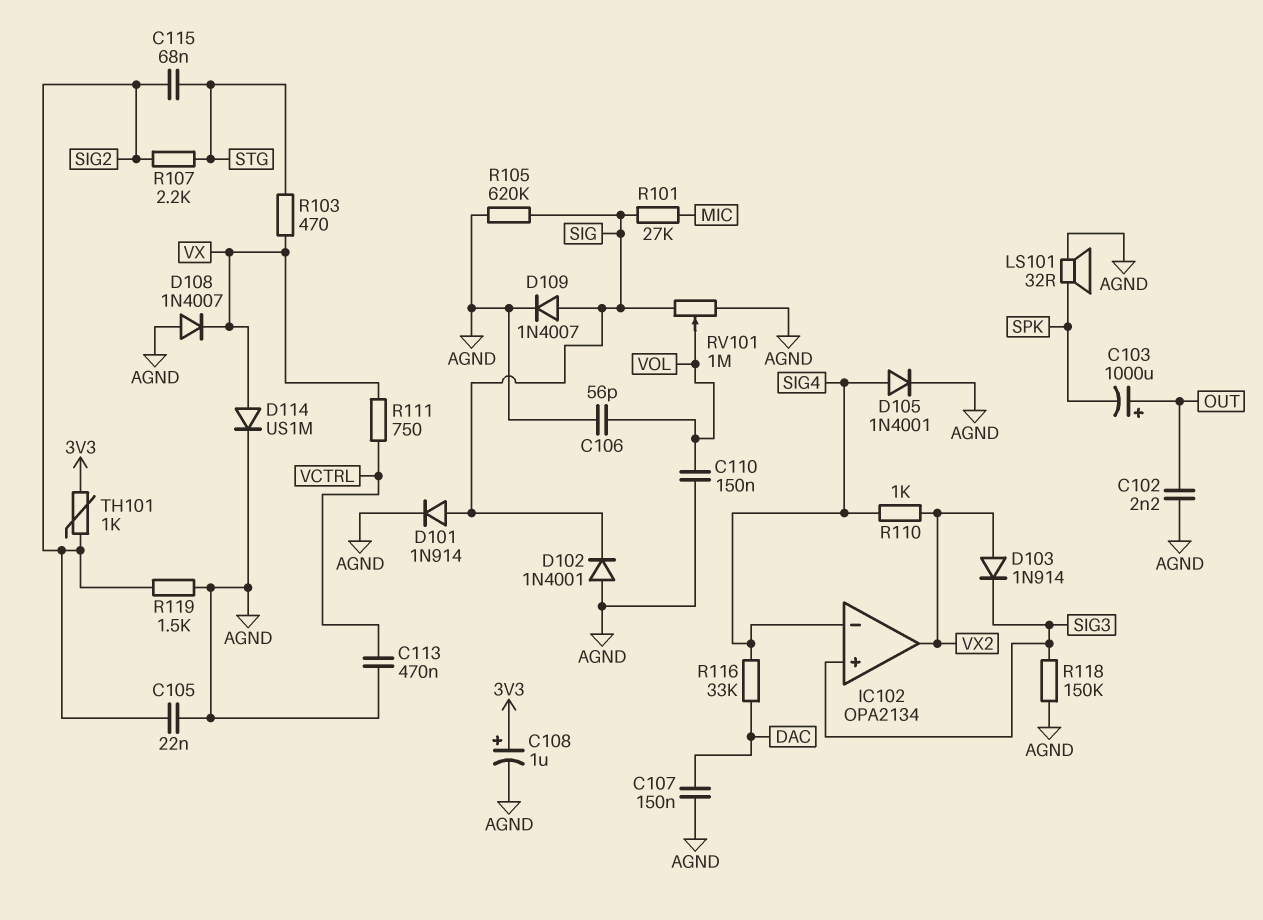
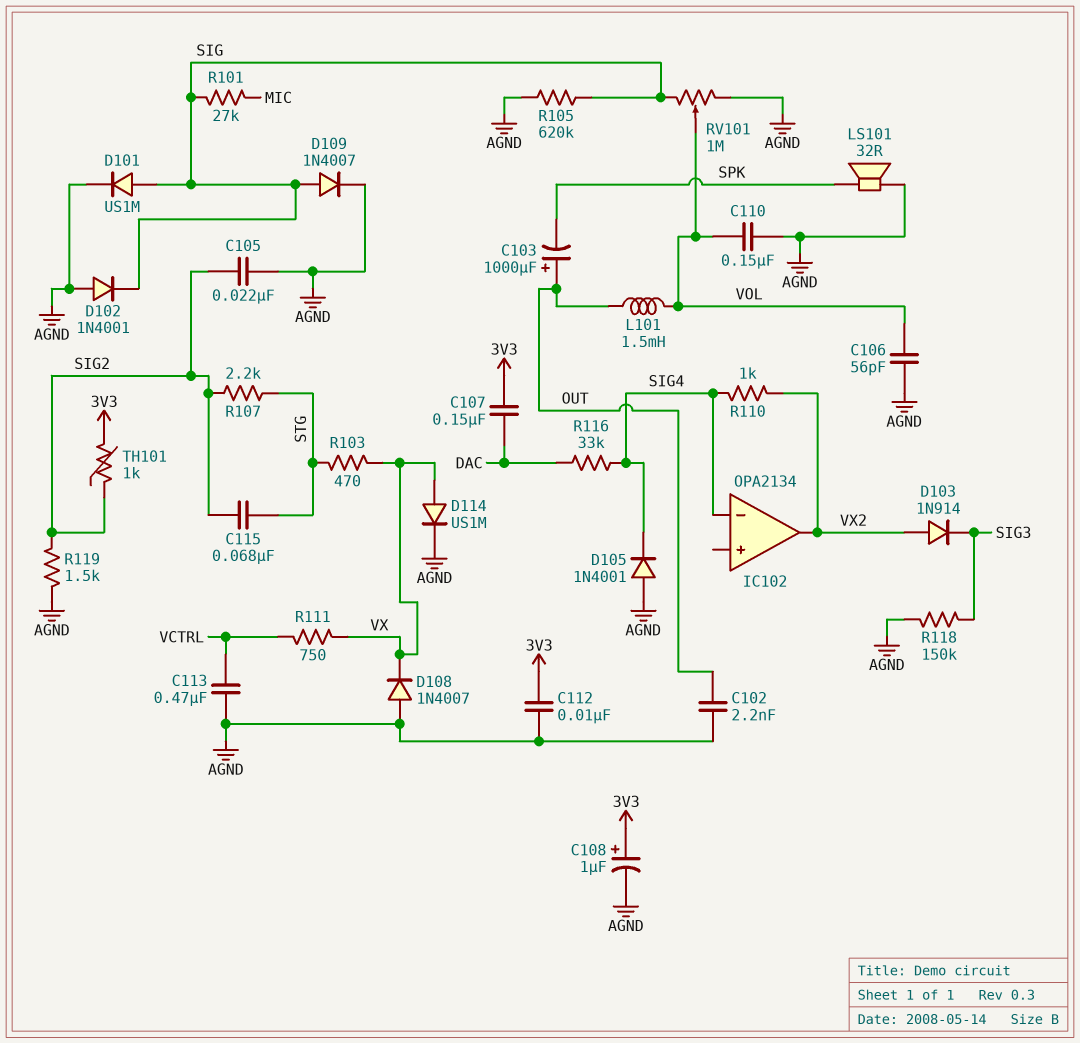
C107: 150nF (AGND, DAC) -> 150nF (3V3, DAC)
C112: none -> 10nF (3V3, AGND)
D101: diode 1N914 (A SIG, K AGND) -> diode US1M (A SIG, K AGND)
D105: diode 1N4001 (A SIG4, K AGND) -> diode 1N4001 (A AGND, K SIG4)
IC102 pin in+: SIG3 -> none
L101: none -> 1.5mH (OUT, VOL)

